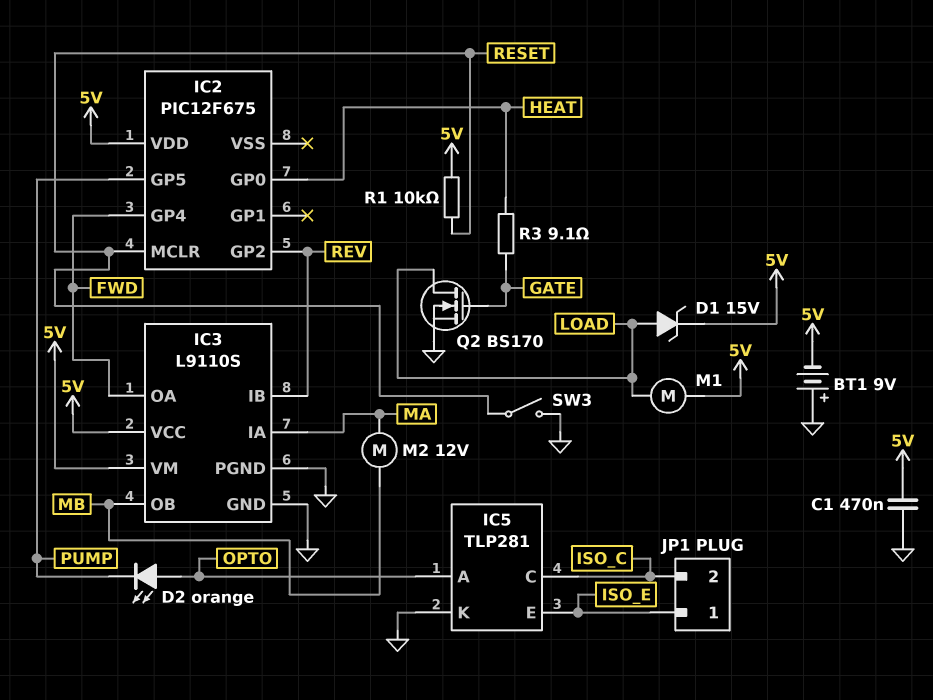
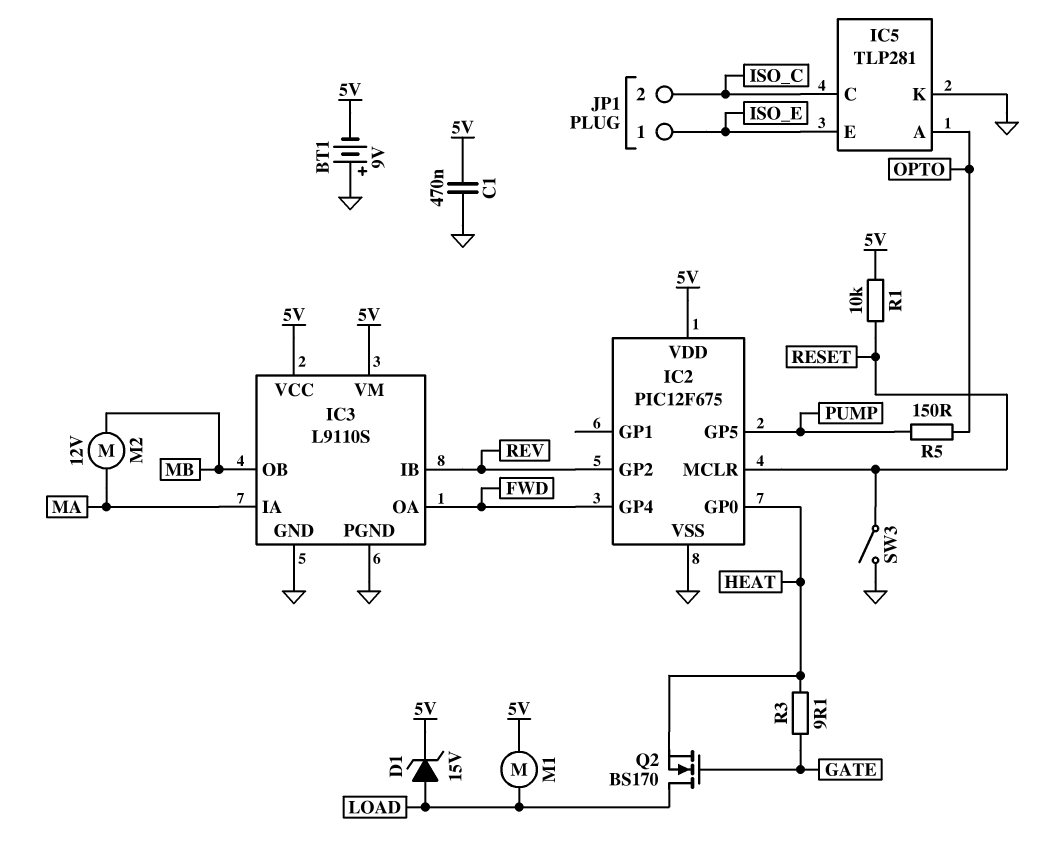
D2: LED orange (A OPTO, K PUMP) -> none
IC2 pin VSS: none -> GND
Q2: NMOS BS170 (G GATE, D LOAD, S GND) -> NMOS BS170 (G GATE, D LOAD, S HEAT)
R5: none -> 150 (OPTO, PUMP)

